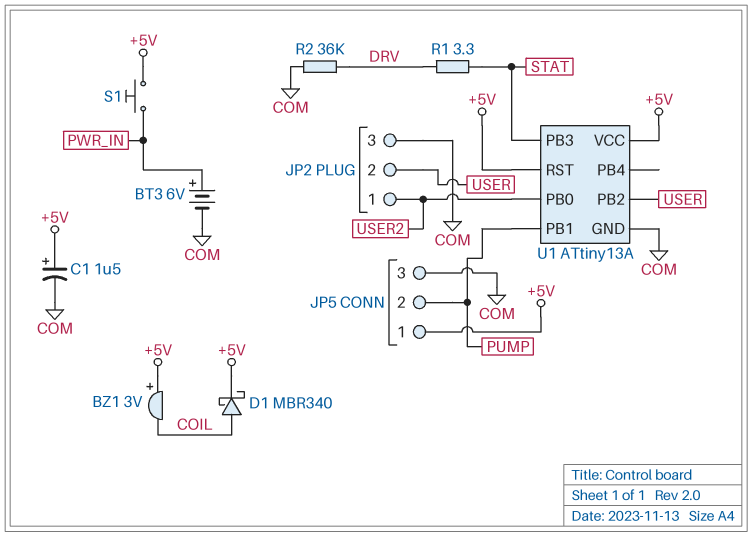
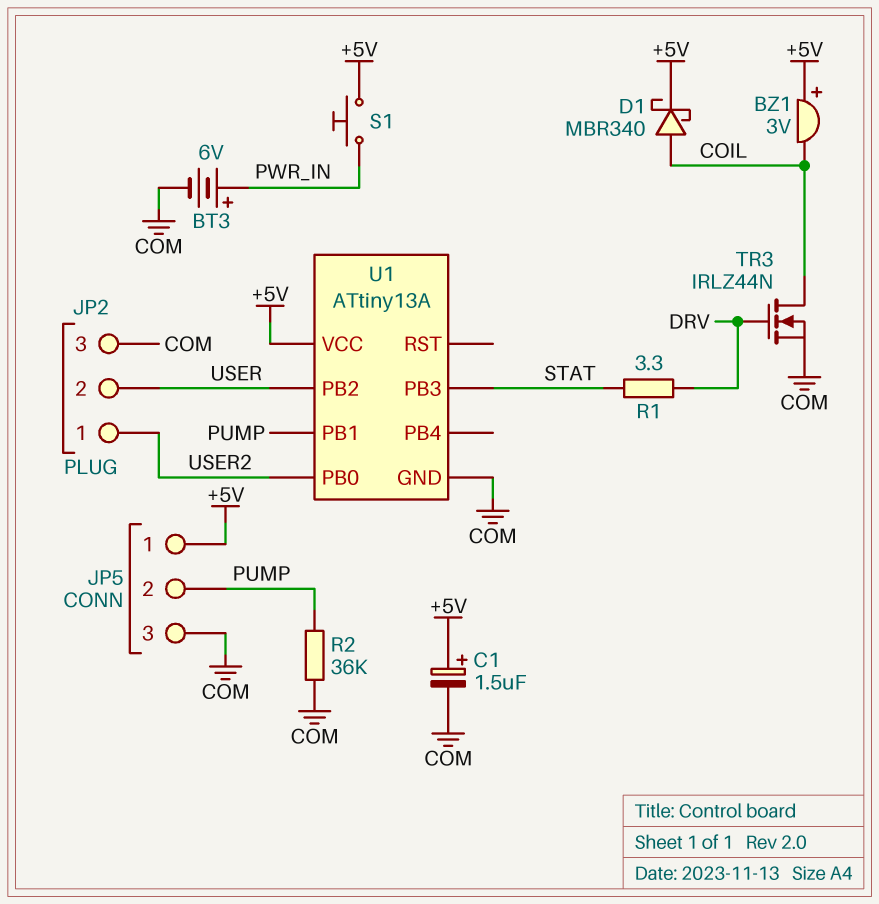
R2: 36k (COM, DRV) -> 36k (COM, PUMP)
TR3: none -> NMOS IRLZ44N (G DRV, D COIL, S COM)
U1 pin RST: +5V -> none

